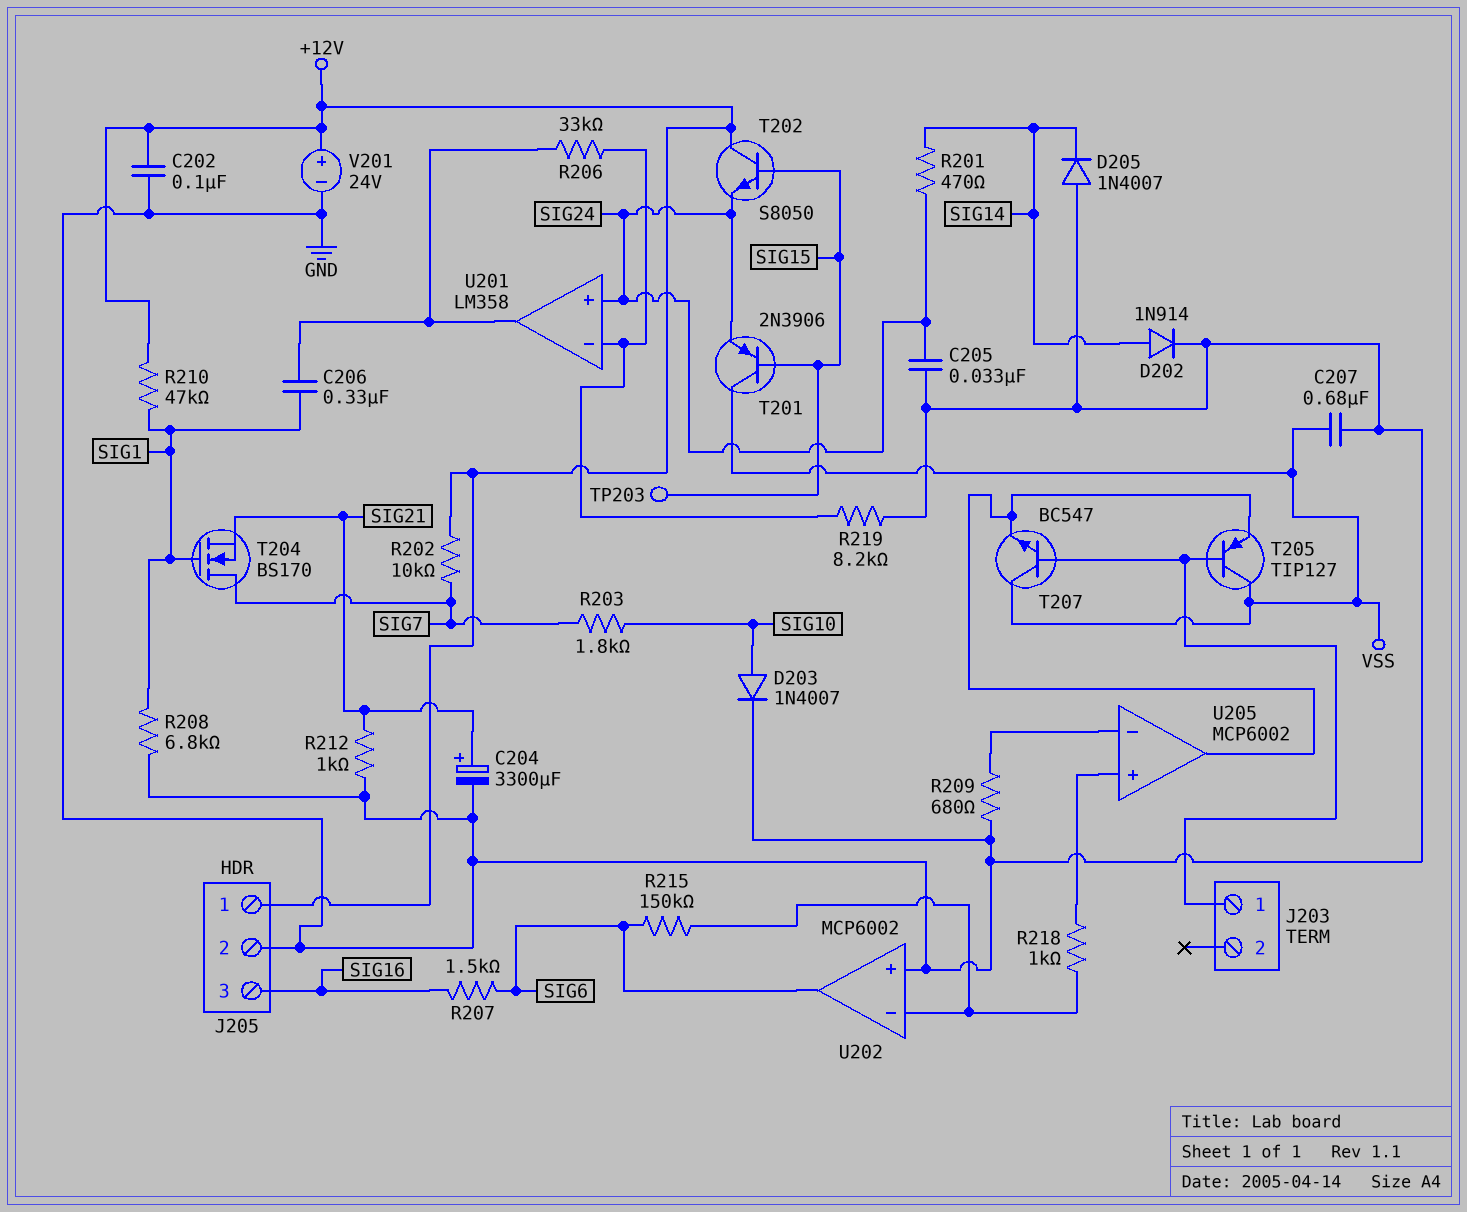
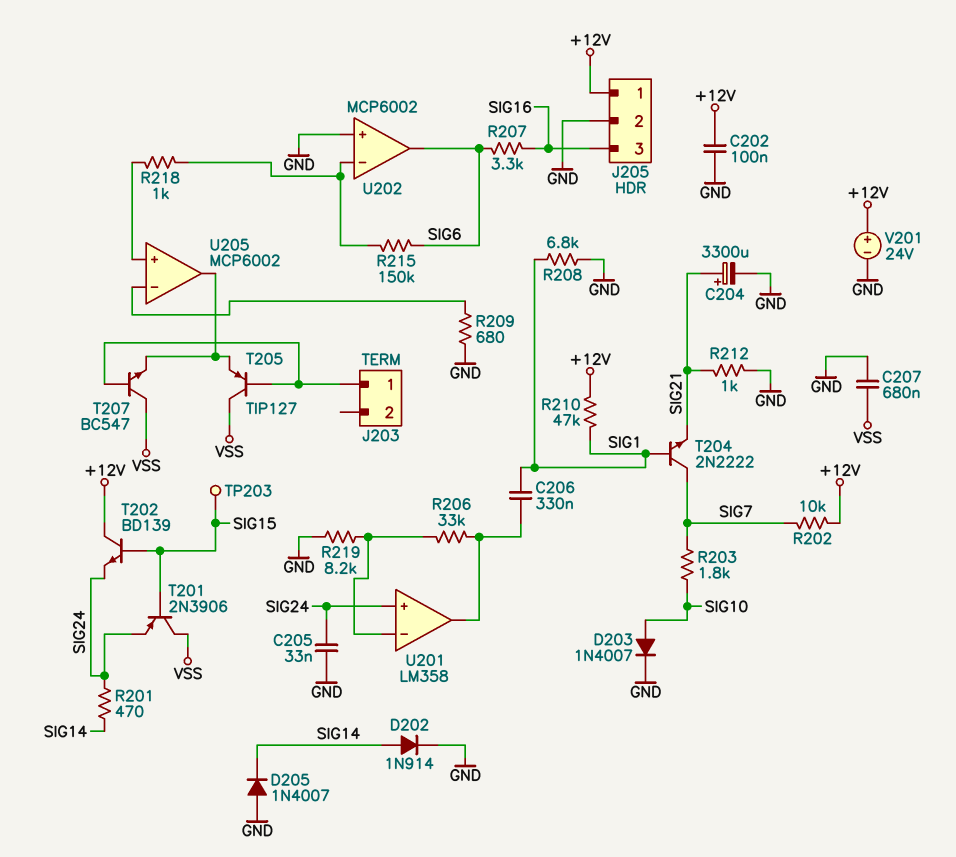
R207: 1.5k (SIG6, SIG16) -> 3.3k (SIG6, SIG16)
T202: NPN S8050 (B SIG15, C +12V, E SIG24) -> NPN BD139 (B SIG15, C +12V, E SIG24)
T204: NMOS BS170 (G SIG1, D SIG7, S SIG21) -> NPN 2N2222 (B SIG1, C SIG7, E SIG21)

